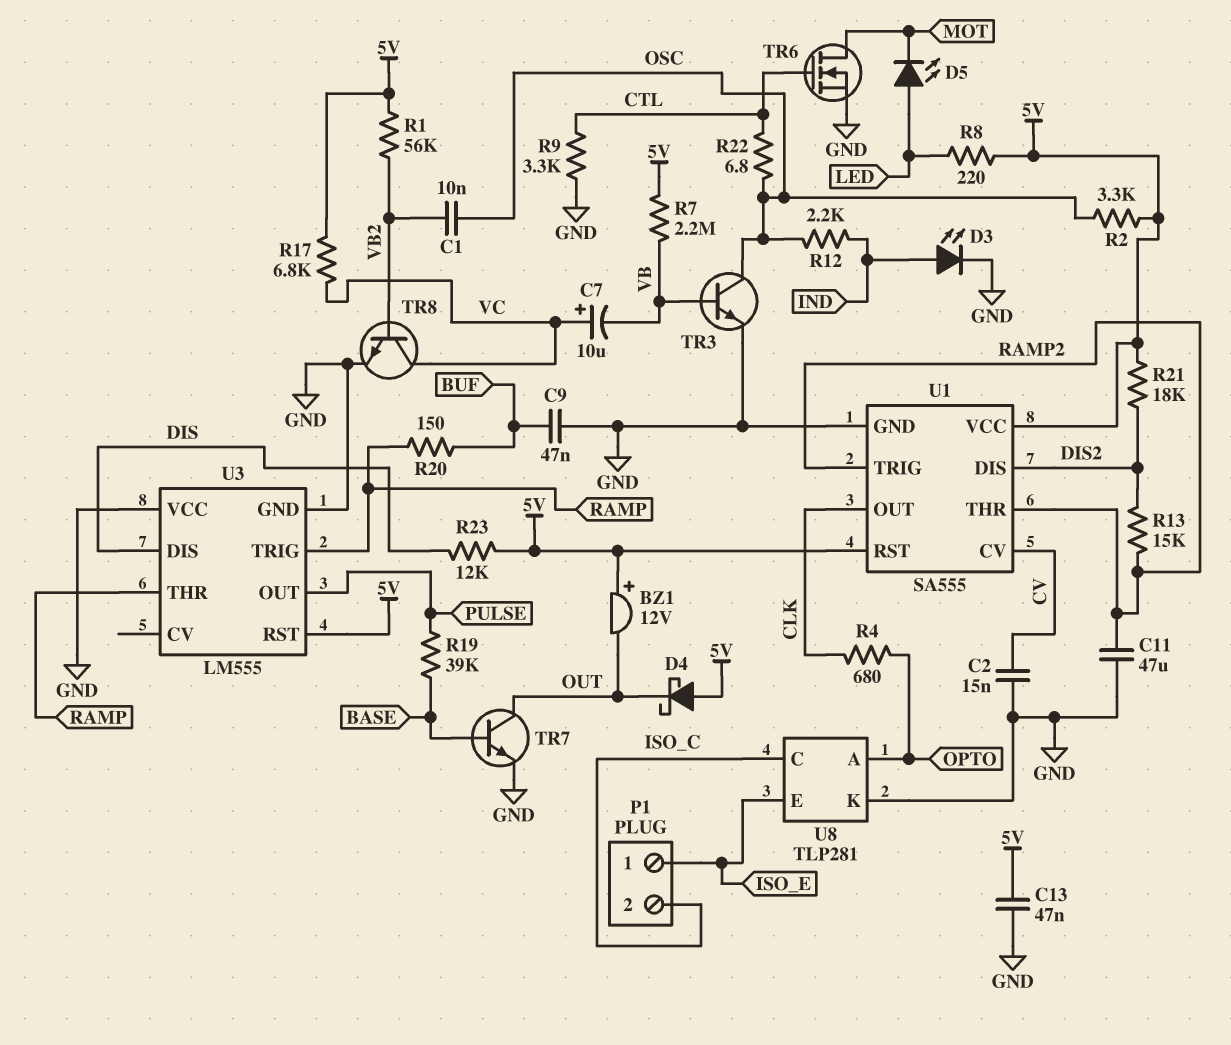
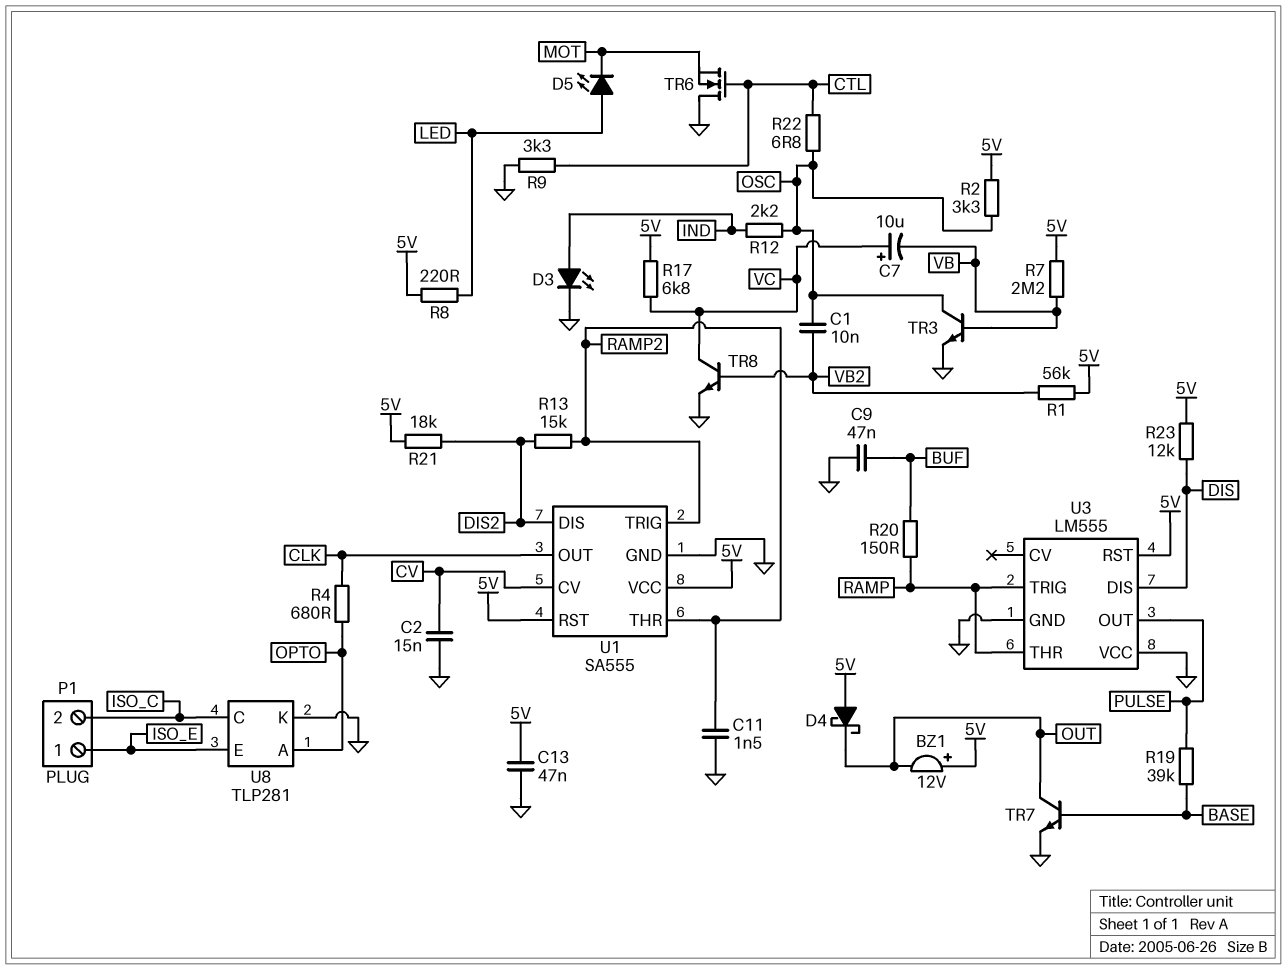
C11: 47uF (GND, RAMP2) -> 1.5nF (GND, RAMP2)
TR6: NMOS (G CTL, D MOT, S GND) -> NMOS (G CTL, D GND, S MOT)

